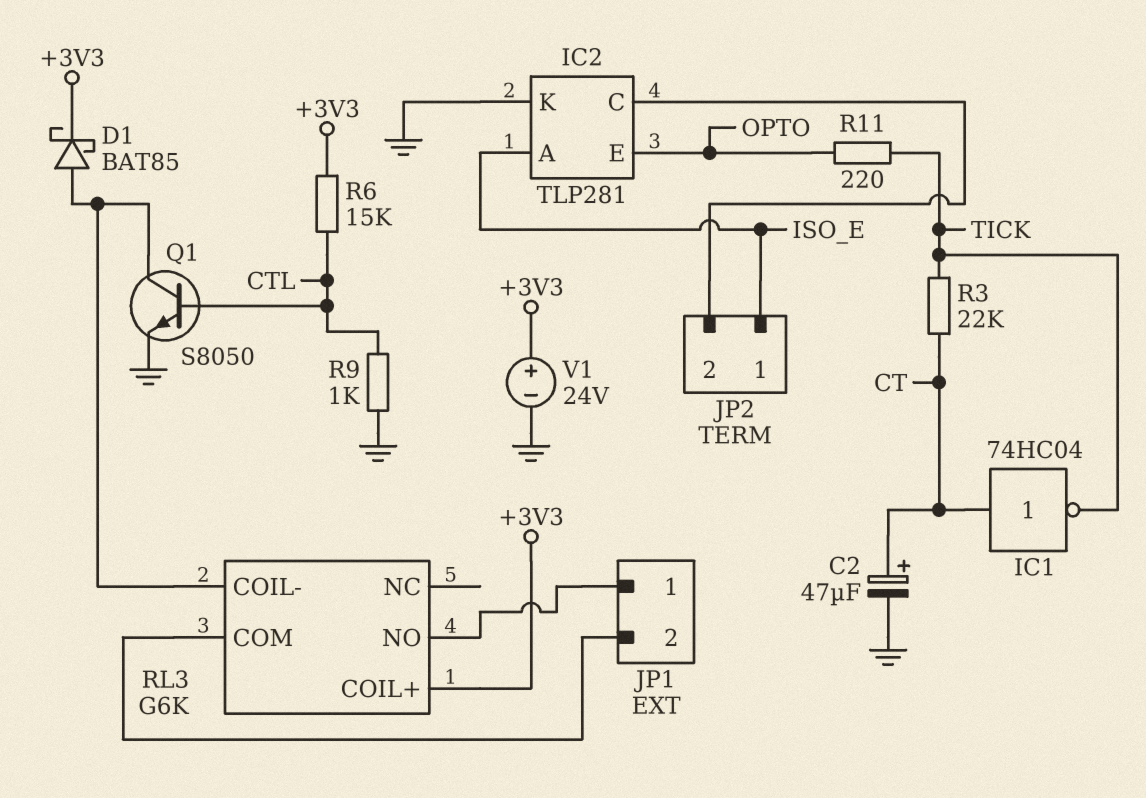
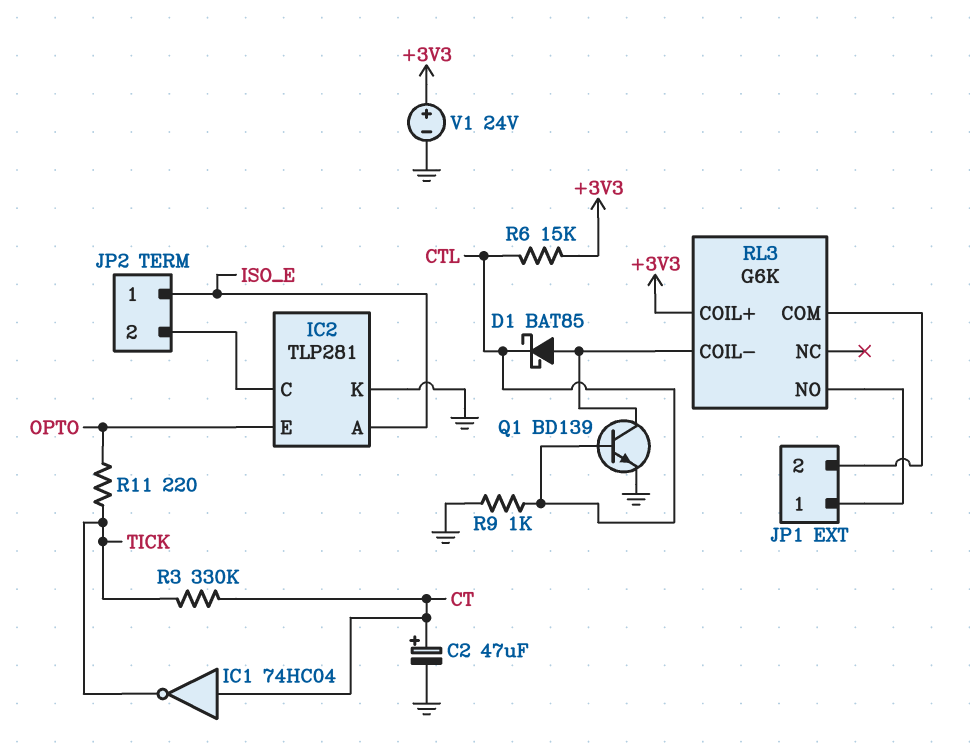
D1: schottky BAT85 (A RL3/COIL-, K +3V3) -> schottky BAT85 (A RL3/COIL-, K CTL)
Q1: NPN S8050 (B CTL, C RL3/COIL-, E GND) -> NPN BD139 (B CTL, C RL3/COIL-, E GND)
R3: 22k (CT, TICK) -> 330k (CT, TICK)

